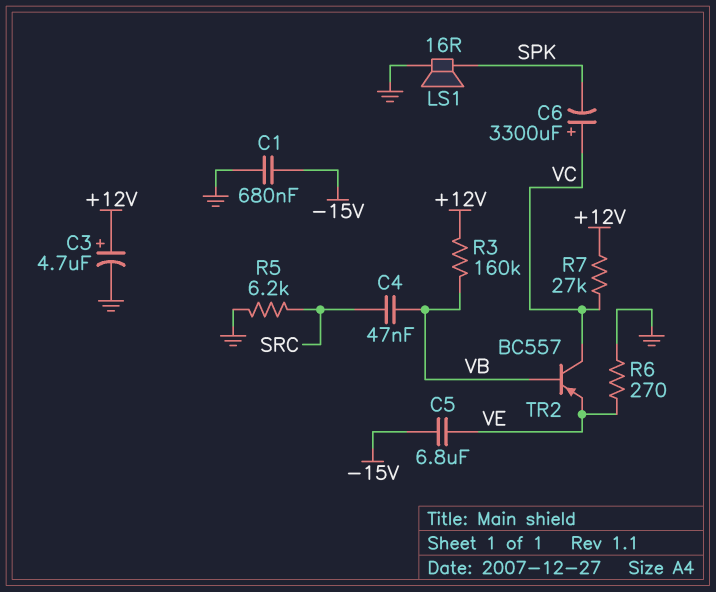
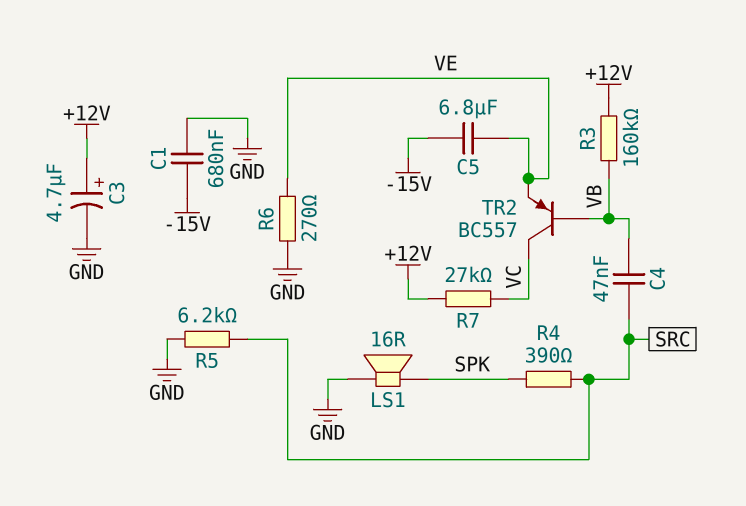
C6: 3300uF (plus VC, minus SPK) -> none
R4: none -> 390 (SPK, SRC)

